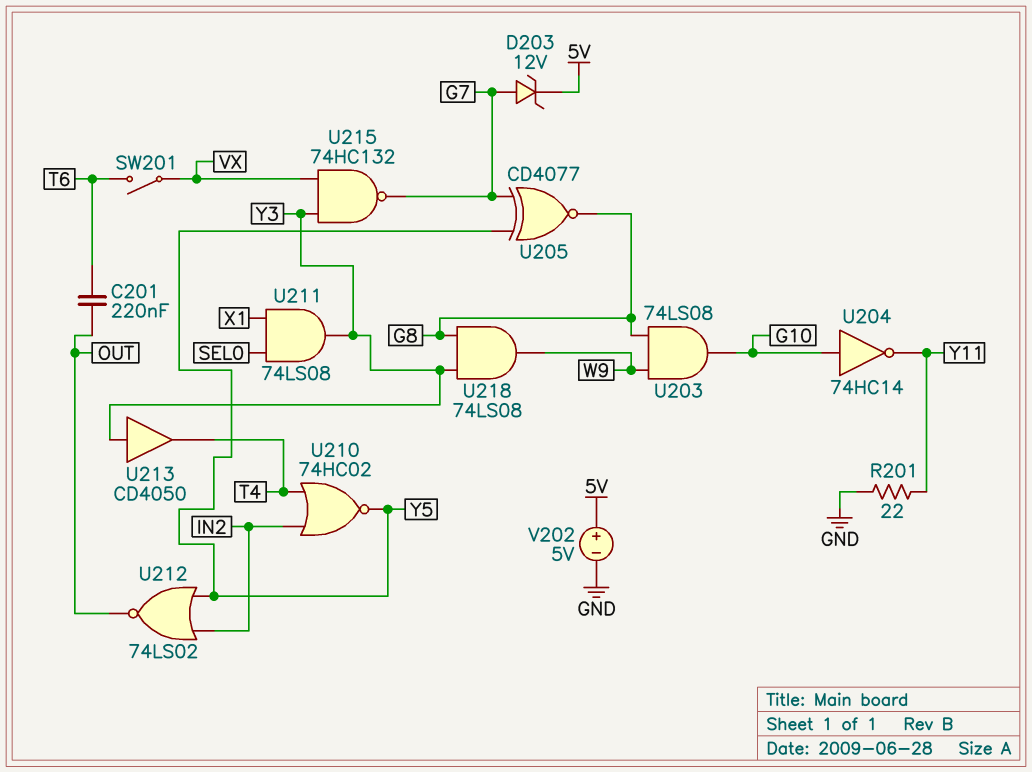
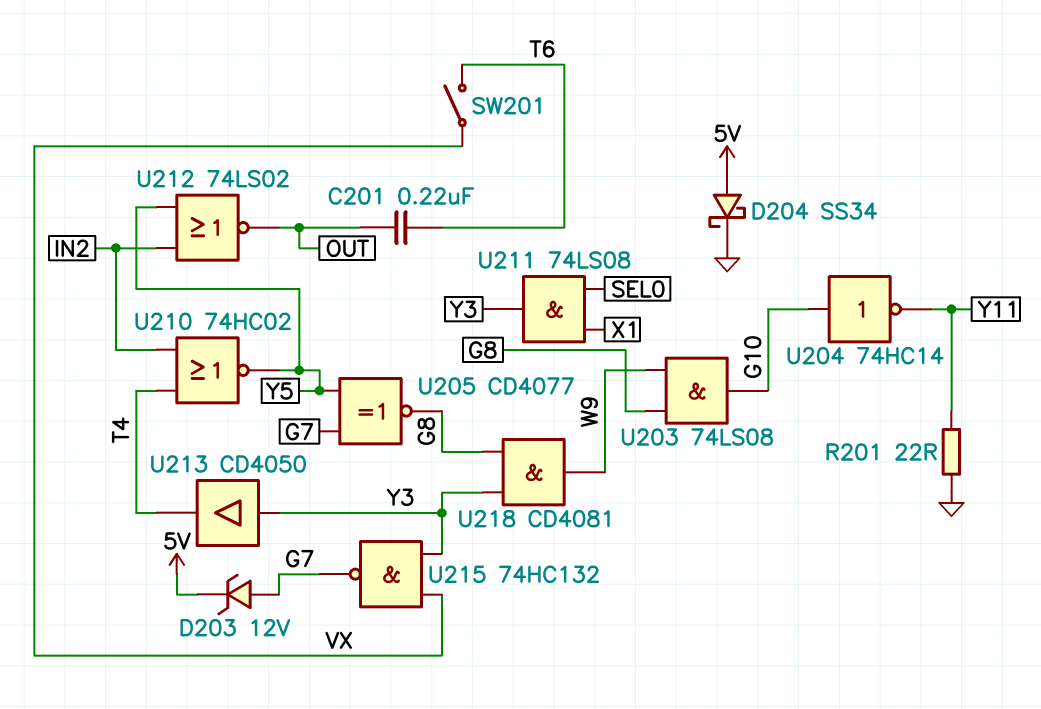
D204: none -> schottky SS34 (A 5V, K GND)
U218: AND 74LS08 (in G8, in Y3, out W9) -> AND CD4081 (in G8, in Y3, out W9)
V202: 5V (plus 5V, minus GND) -> none

